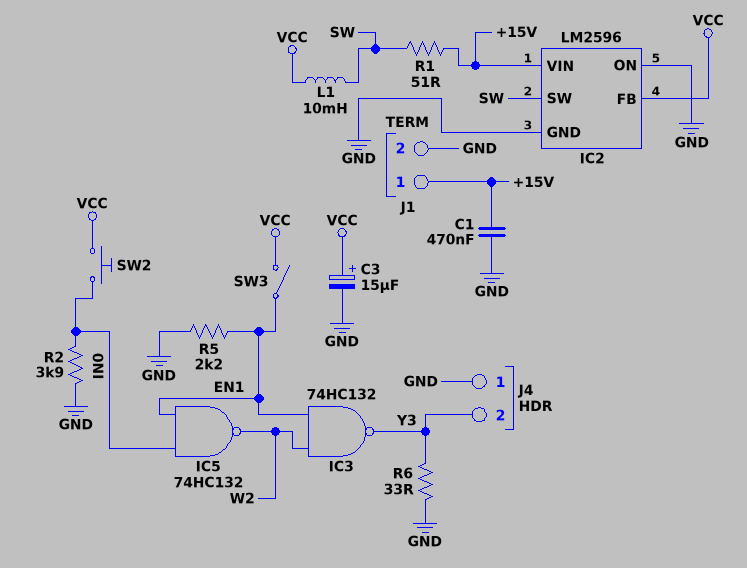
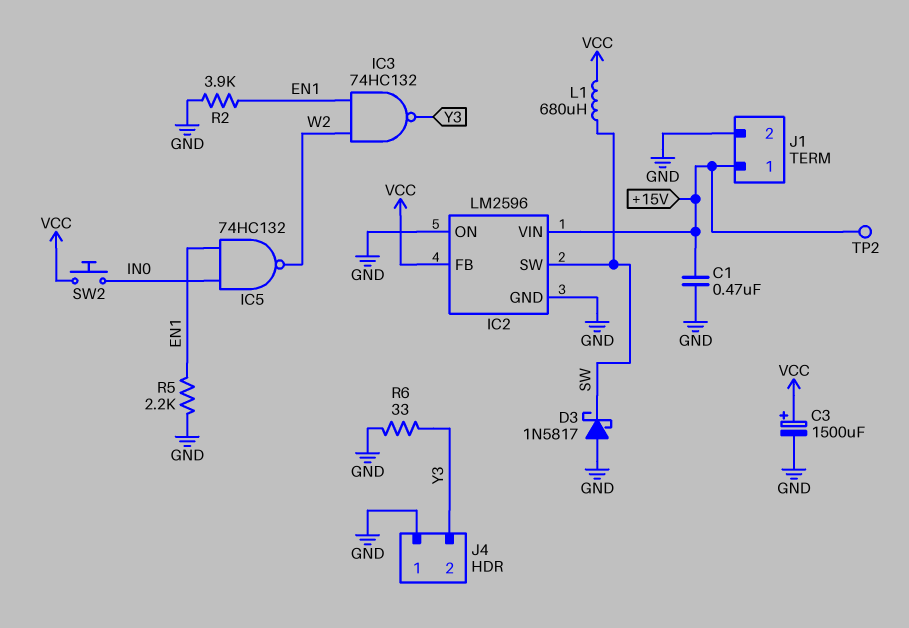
C3: 15uF (plus VCC, minus GND) -> 1500uF (plus VCC, minus GND)
D3: none -> schottky 1N5817 (A GND, K SW)
L1: 10mH (SW, VCC) -> 680uH (SW, VCC)
R1: 51 (+15V, SW) -> none
R2: 3.9k (GND, IN0) -> 3.9k (EN1, GND)
SW3: switch (EN1, VCC) -> none
TP2: none -> test point (+15V)

